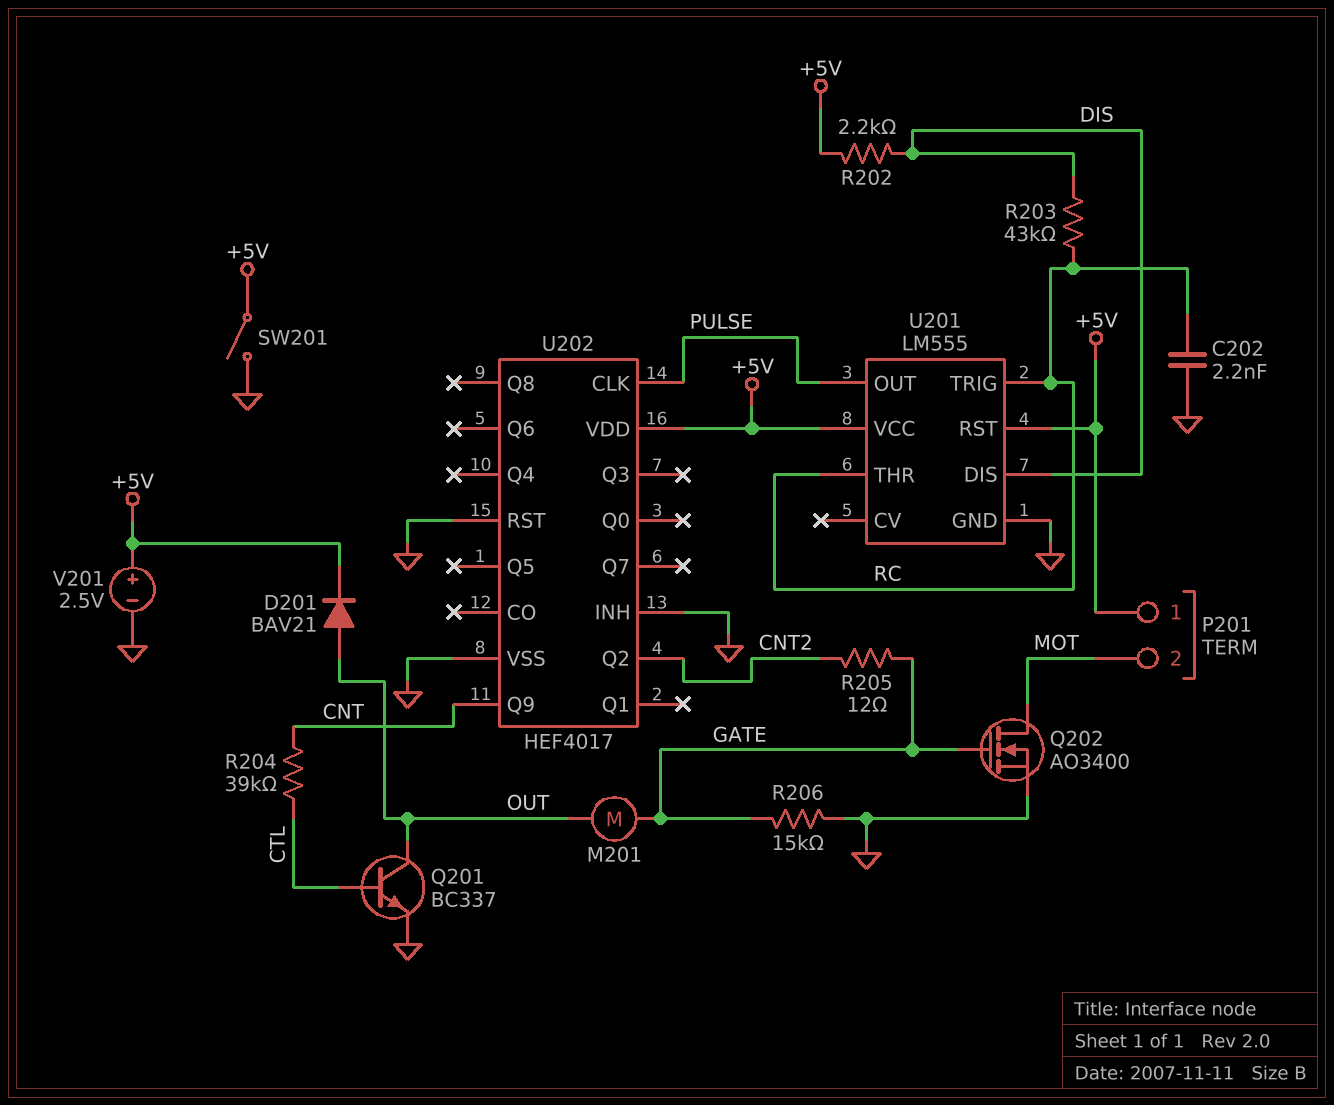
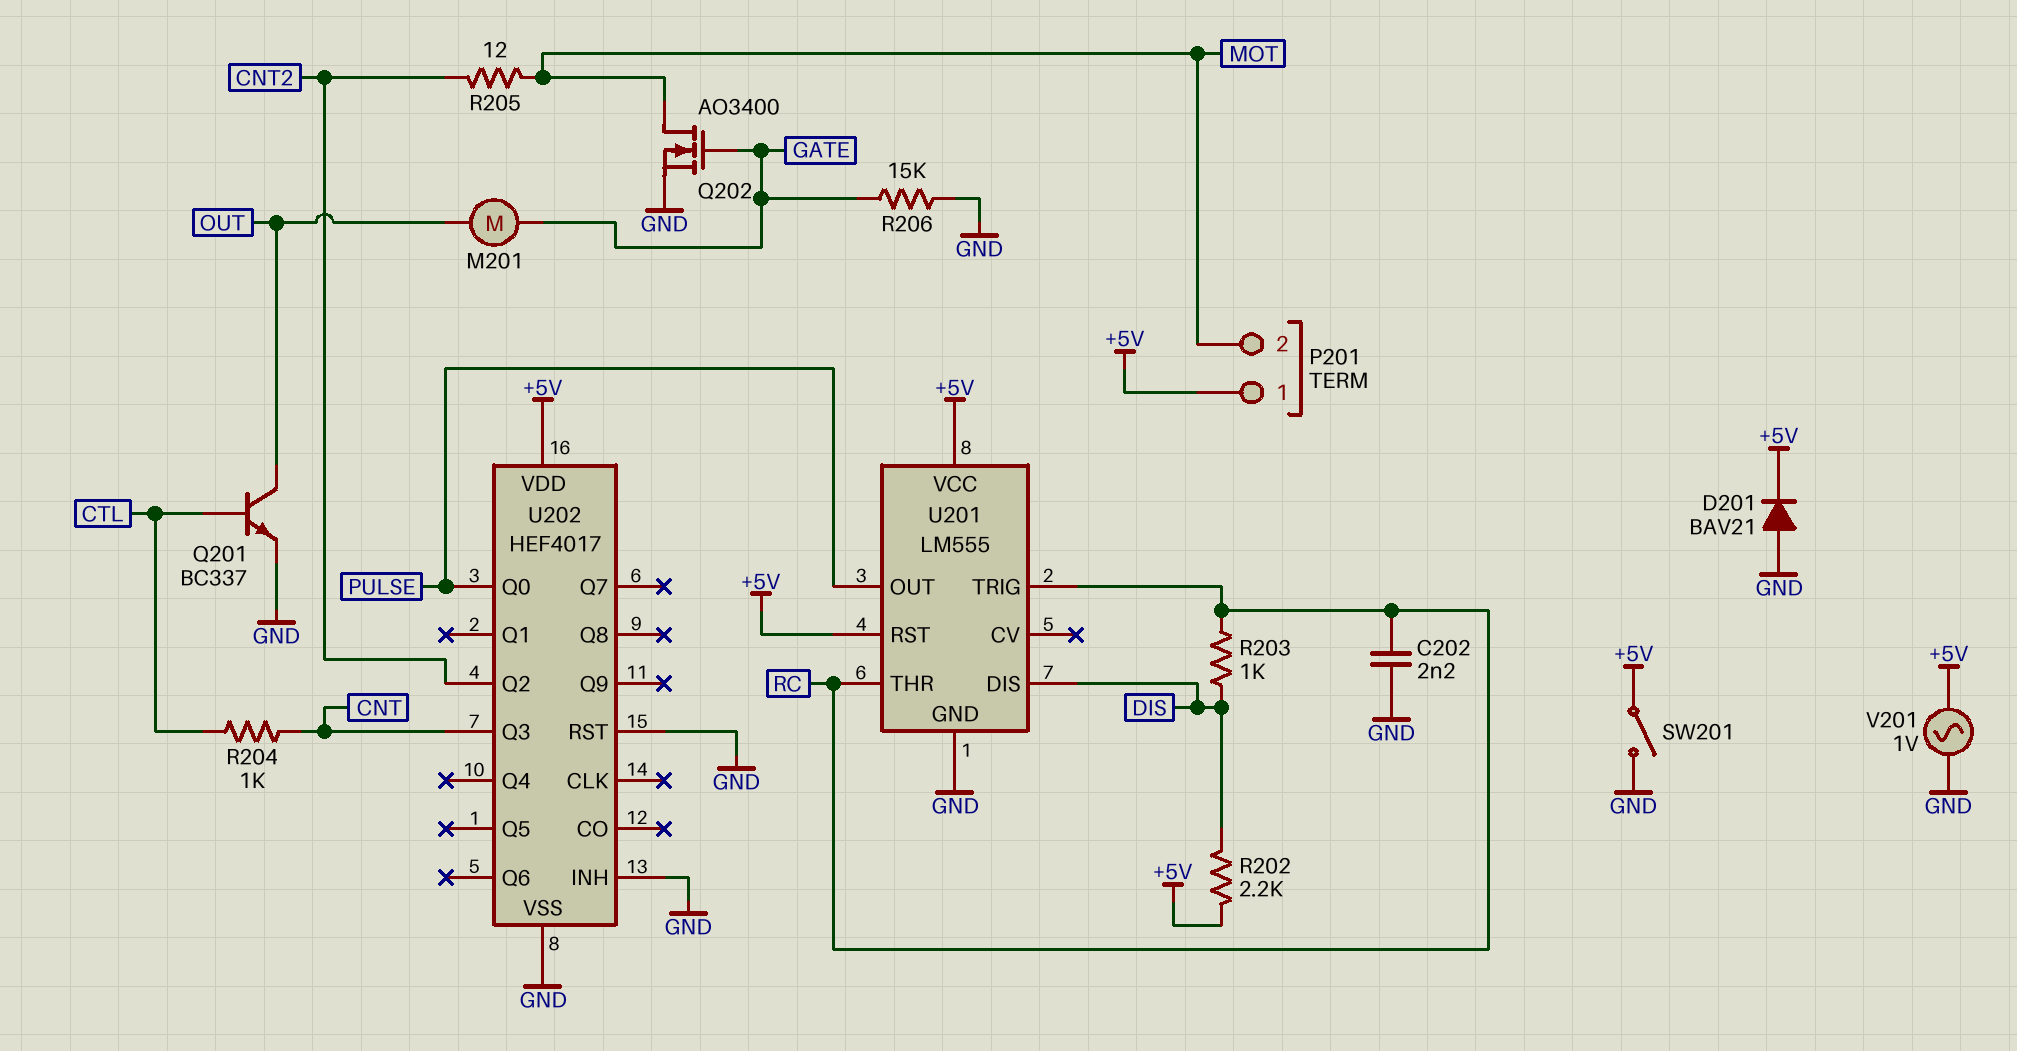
D201: diode BAV21 (A OUT, K +5V) -> diode BAV21 (A GND, K +5V)
R203: 43k (DIS, RC) -> 1k (DIS, RC)
R204: 39k (CNT, CTL) -> 1k (CNT, CTL)
R205: 12 (CNT2, GATE) -> 12 (CNT2, MOT)
U202 pin CLK: PULSE -> none
U202 pin Q0: none -> PULSE
U202 pin Q3: none -> CNT
U202 pin Q9: CNT -> none
V201: 2.5V (plus +5V, minus GND) -> AC 1V (+5V, GND)

